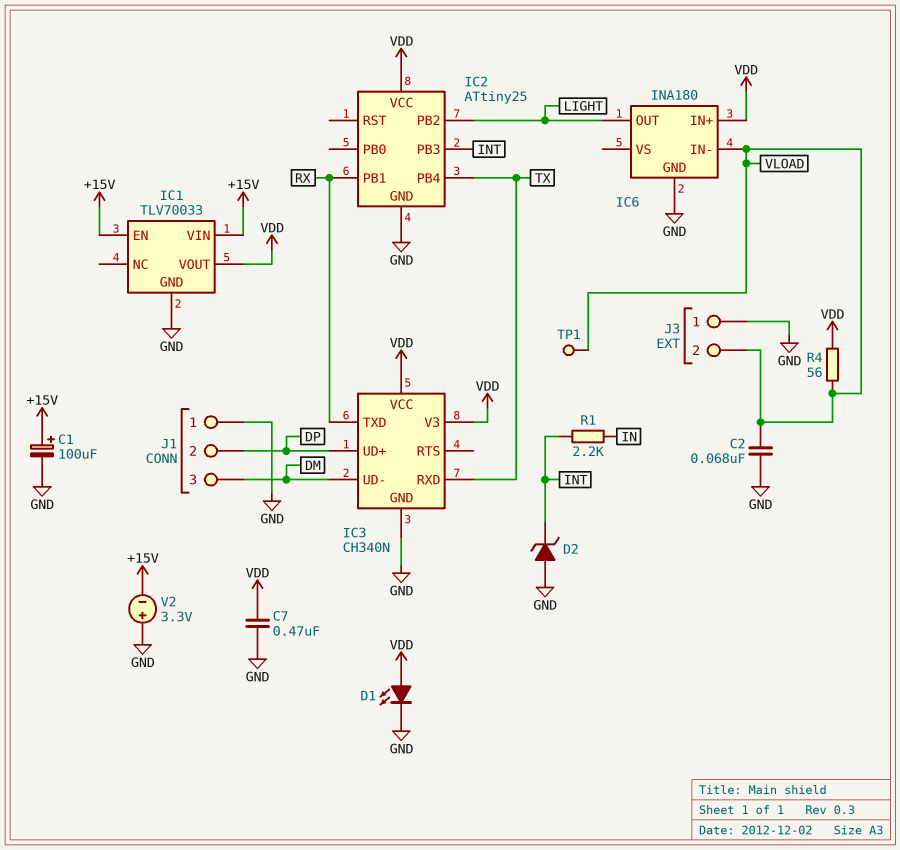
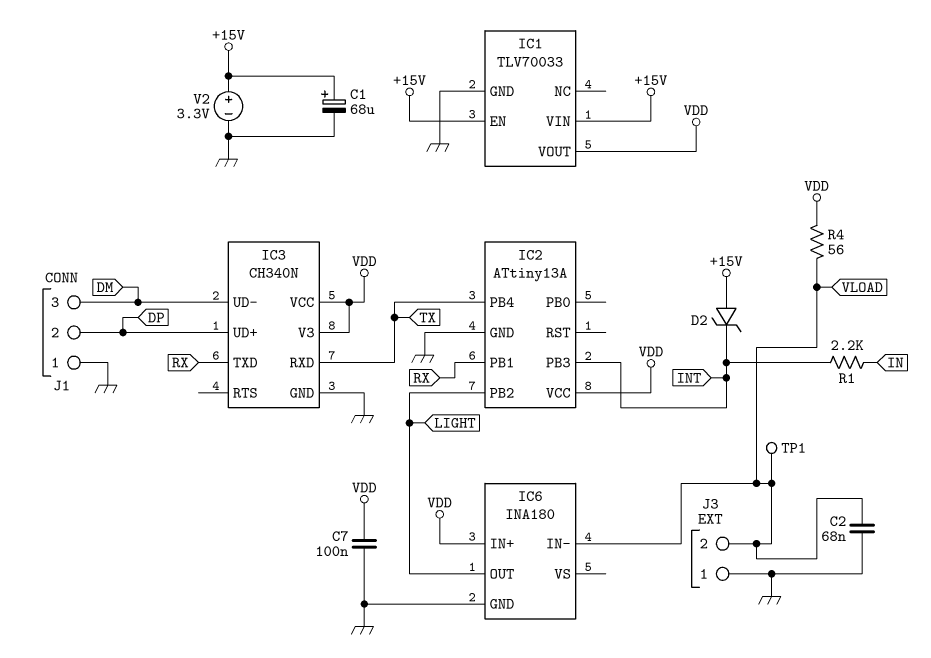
C1: 100uF (plus +15V, minus GND) -> 68uF (plus +15V, minus GND)
C7: 470nF (GND, VDD) -> 100nF (GND, VDD)
D1: LED (A VDD, K GND) -> none
D2: zener (A GND, K INT) -> zener (A +15V, K INT)
IC2: ATtiny25 -> ATtiny13A
V2: 3.3V (plus GND, minus +15V) -> 3.3V (plus +15V, minus GND)

